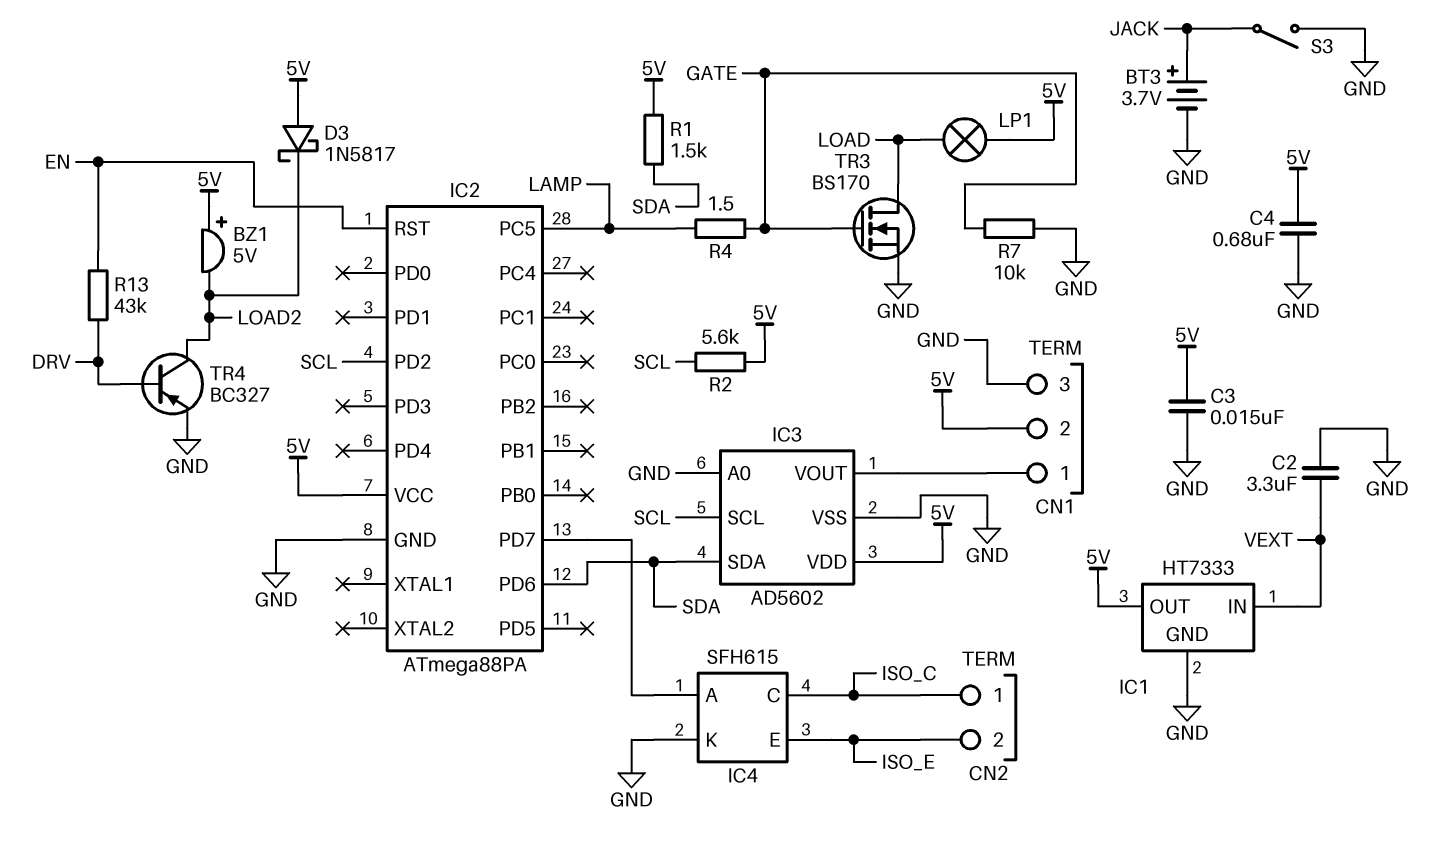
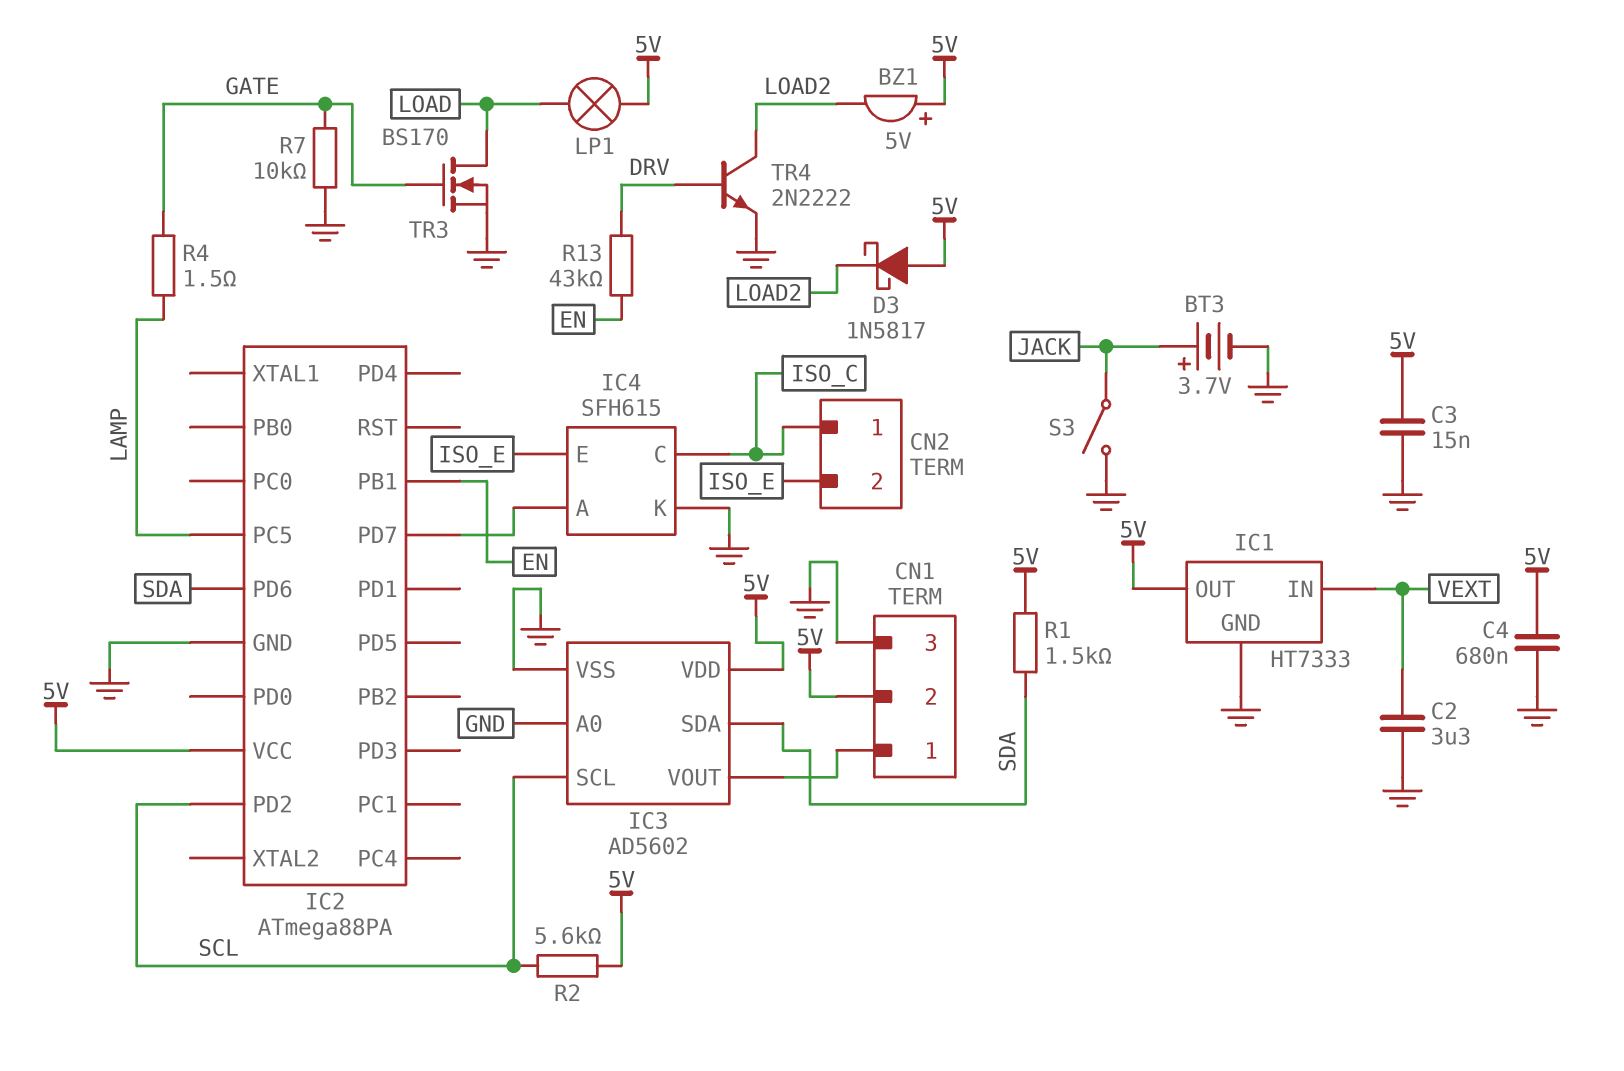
IC2 pin PB1: none -> EN
IC2 pin RST: EN -> none
TR4: PNP BC327 (B DRV, C LOAD2, E GND) -> NPN 2N2222 (B DRV, C LOAD2, E GND)

